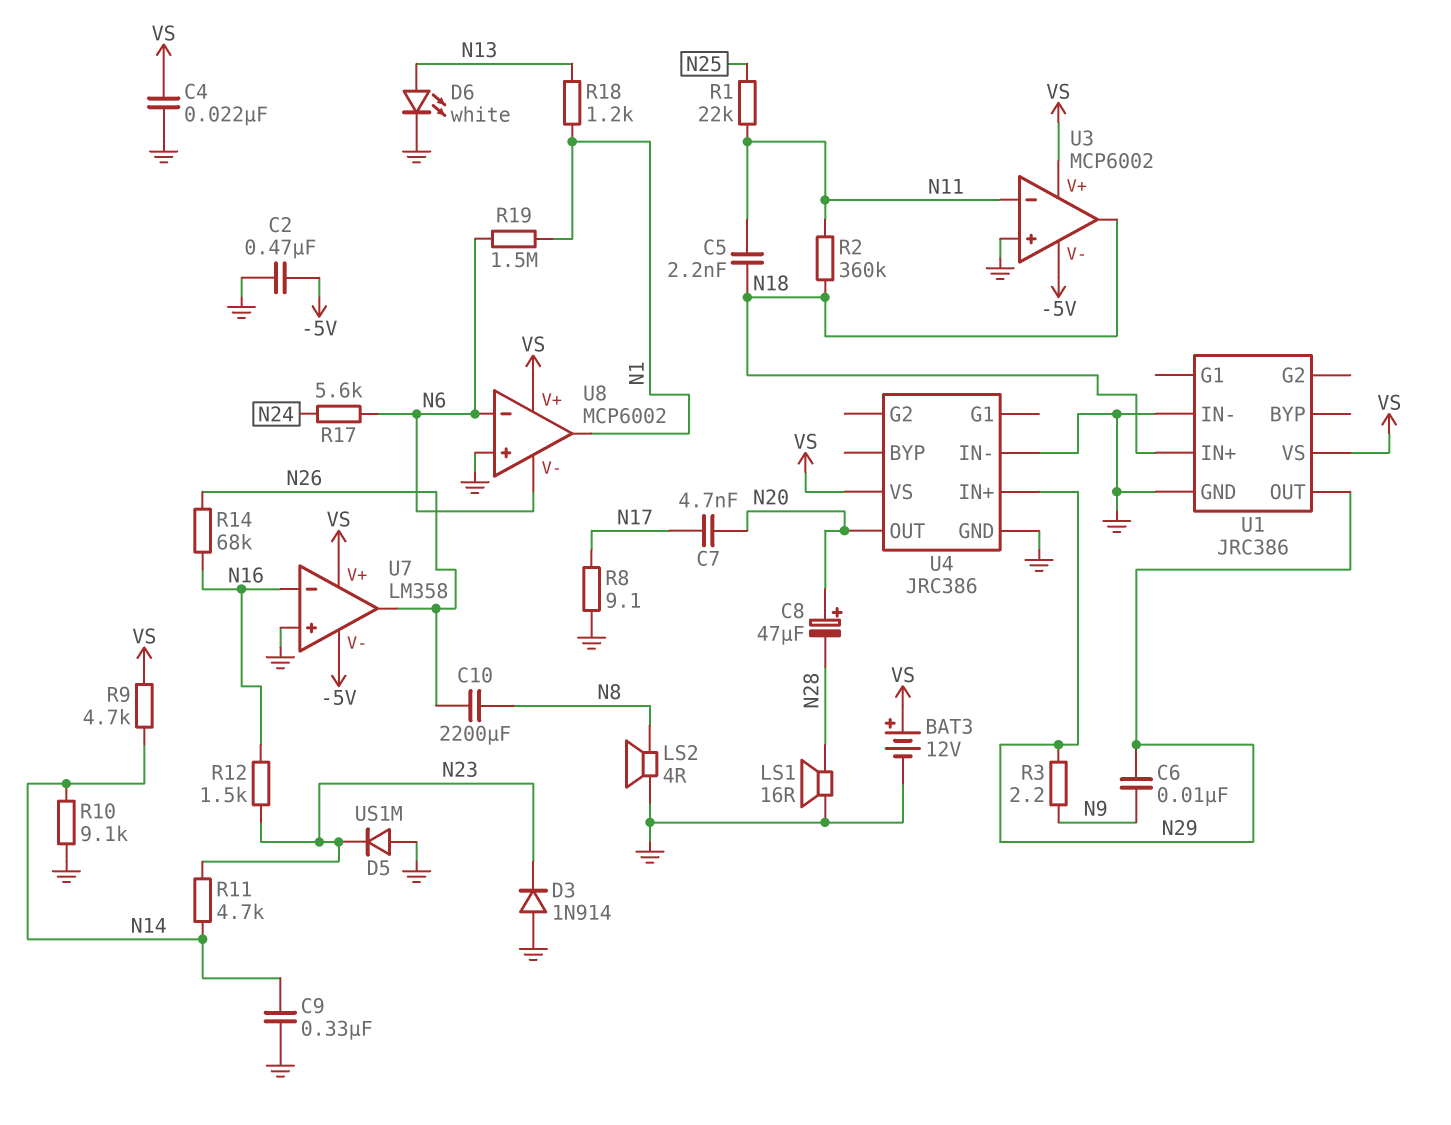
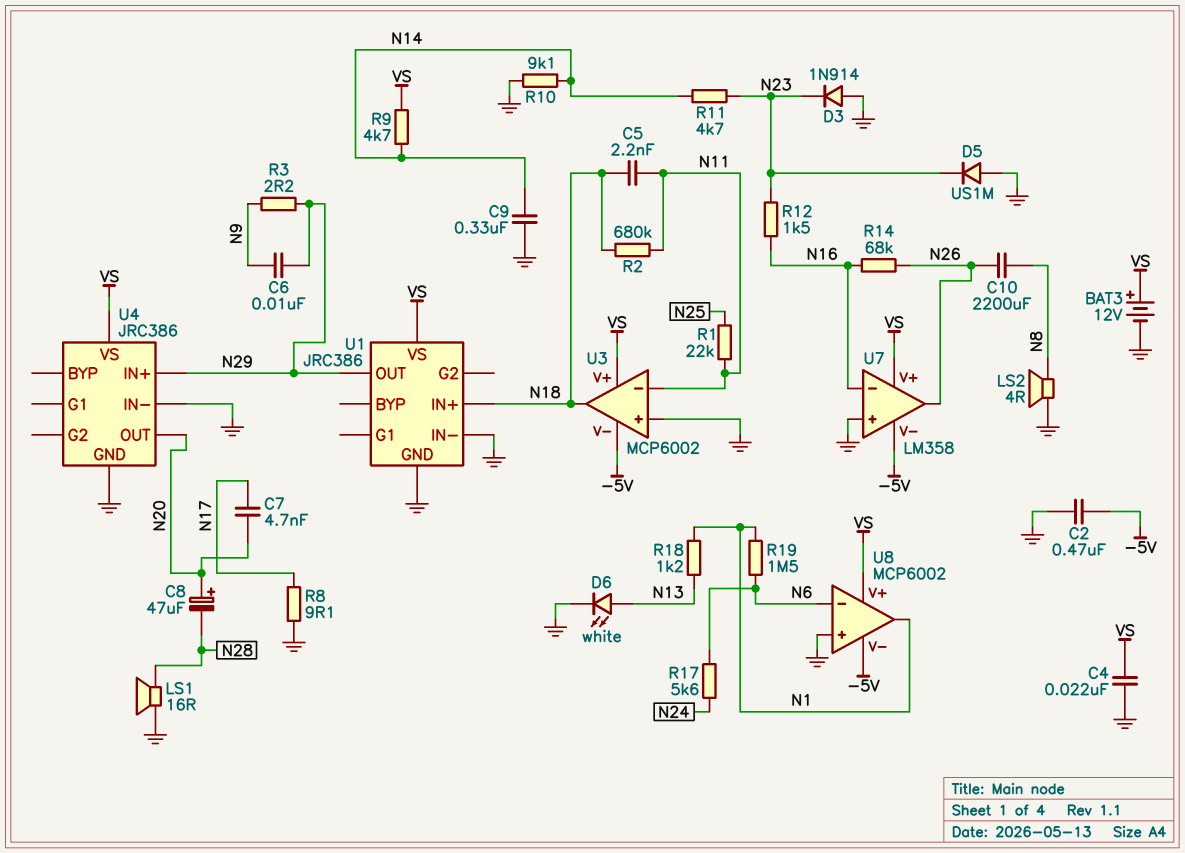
R2: 360k (N11, N18) -> 680k (N11, N18)
U8 pin V-: N6 -> -5V

